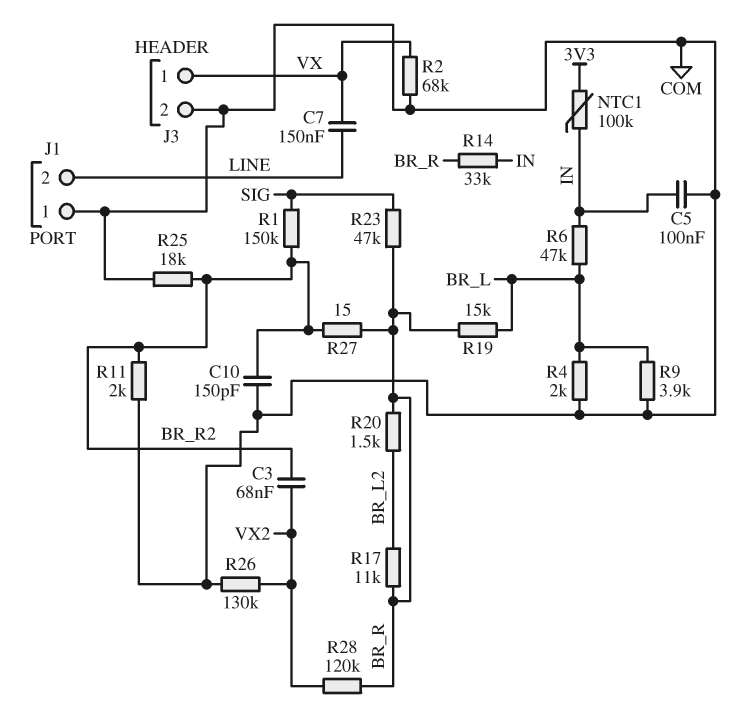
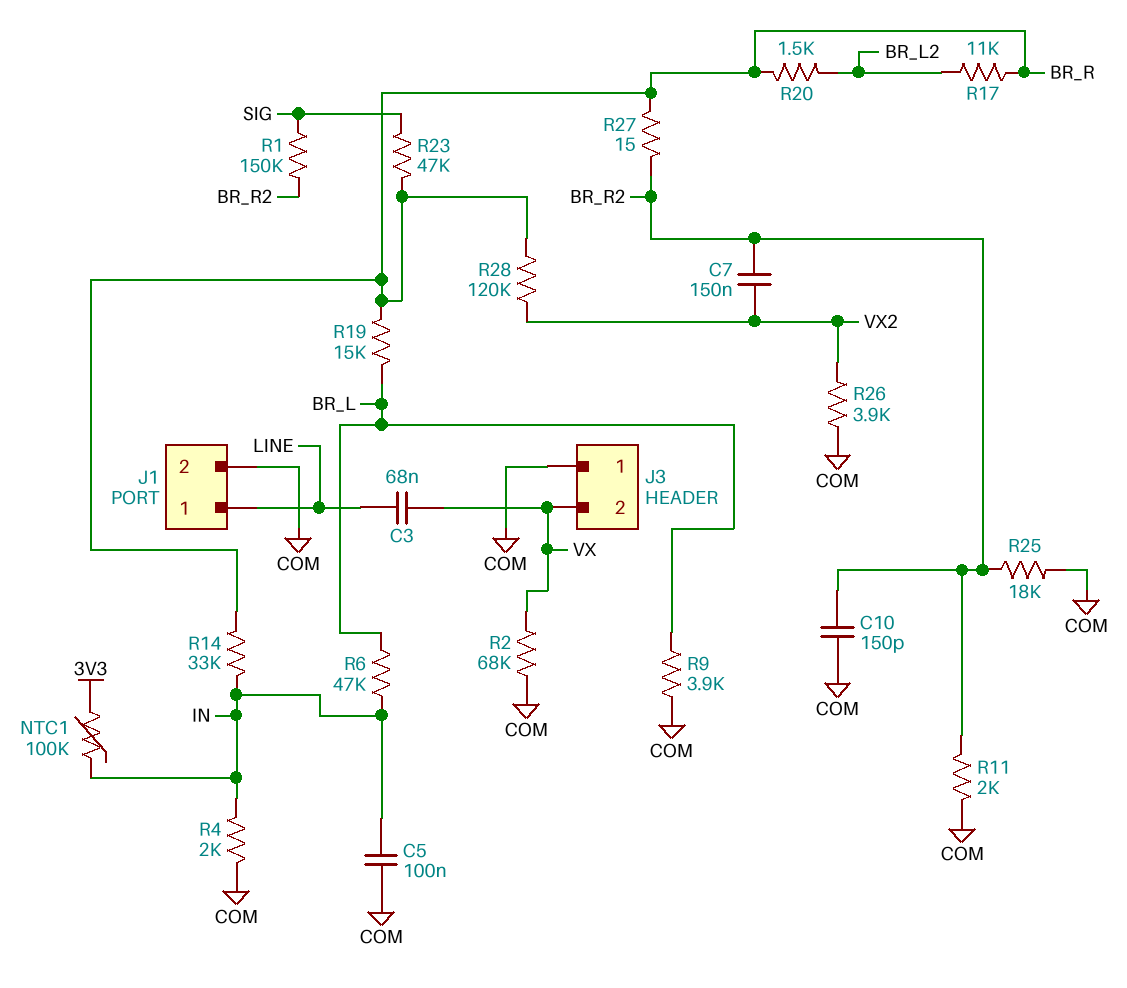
C3: 68nF (BR_R2, VX2) -> 68nF (LINE, VX)
C7: 150nF (LINE, VX) -> 150nF (BR_R2, VX2)
J1 pin 1: COM -> LINE
J1 pin 2: LINE -> COM
J3 pin 1: VX -> COM
J3 pin 2: COM -> VX
R4: 2k (BR_L, COM) -> 2k (COM, IN)
R26: 130k (COM, VX2) -> 3.9k (COM, VX2)

